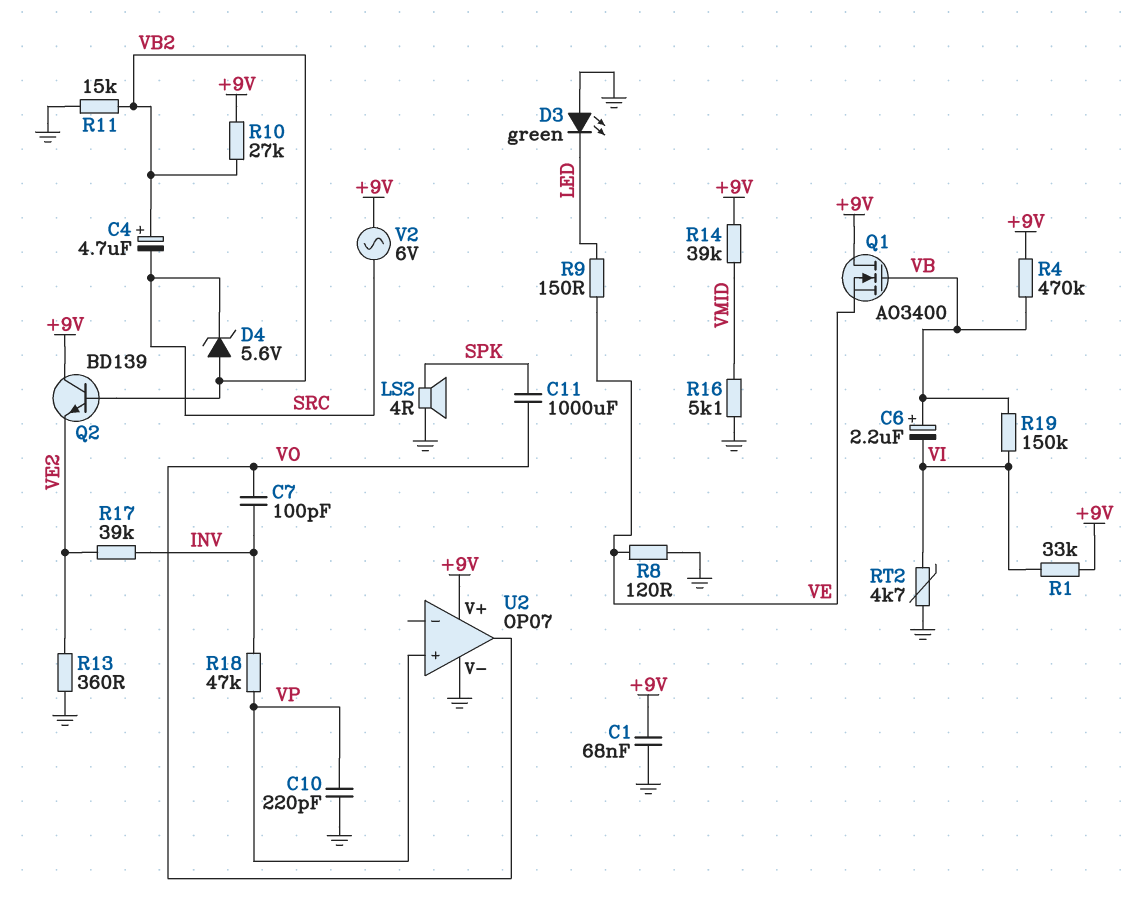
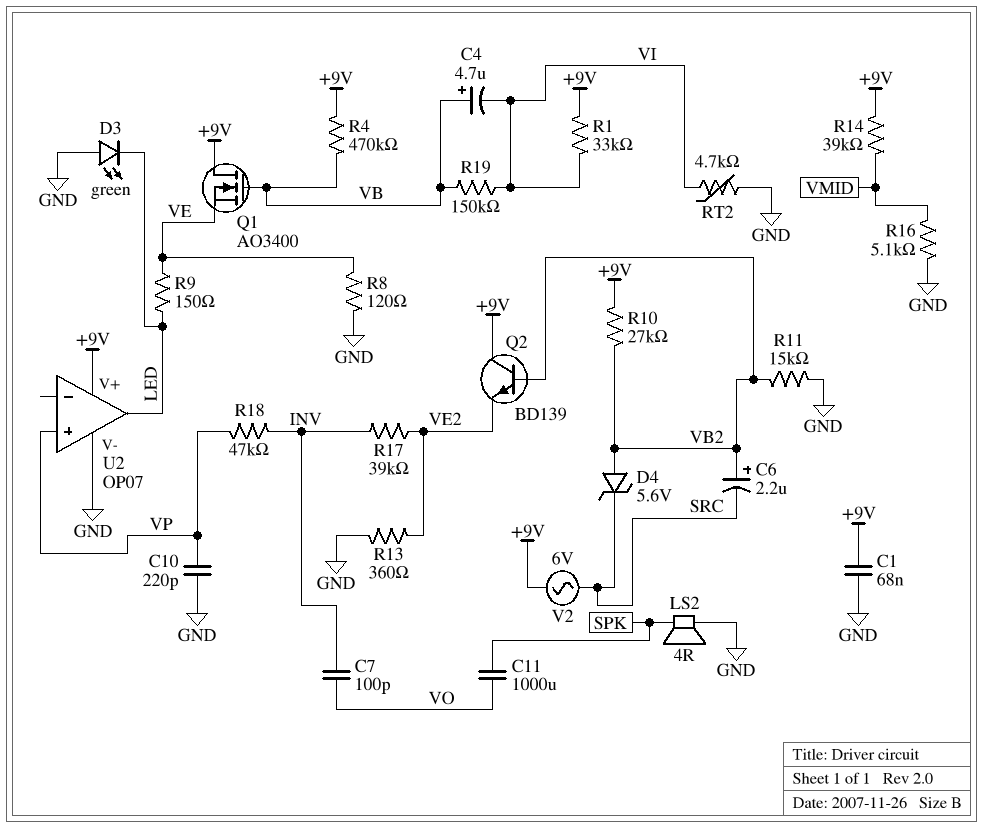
C4: 4.7uF (plus VB2, minus SRC) -> 4.7uF (plus VB, minus VI)
C6: 2.2uF (plus VB, minus VI) -> 2.2uF (plus VB2, minus SRC)
U2 pin out: VO -> LED

